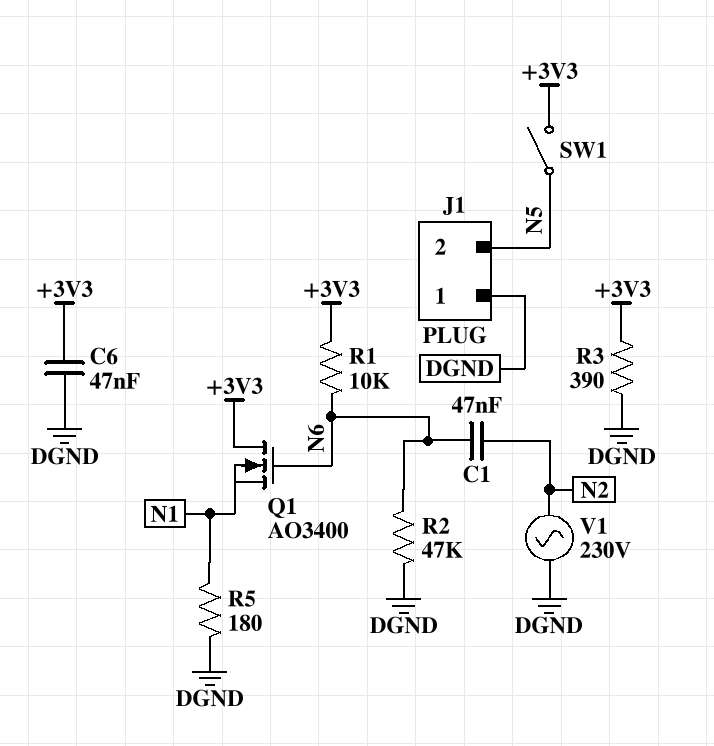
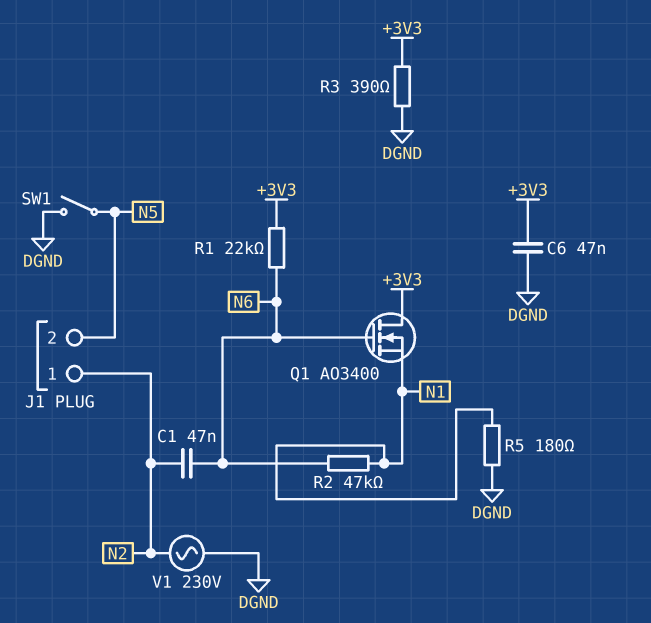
J1 pin 1: DGND -> N2
R1: 10k (+3V3, N6) -> 22k (+3V3, N6)
R2: 47k (DGND, N6) -> 47k (N1, N6)
SW1: switch (+3V3, N5) -> switch (DGND, N5)

